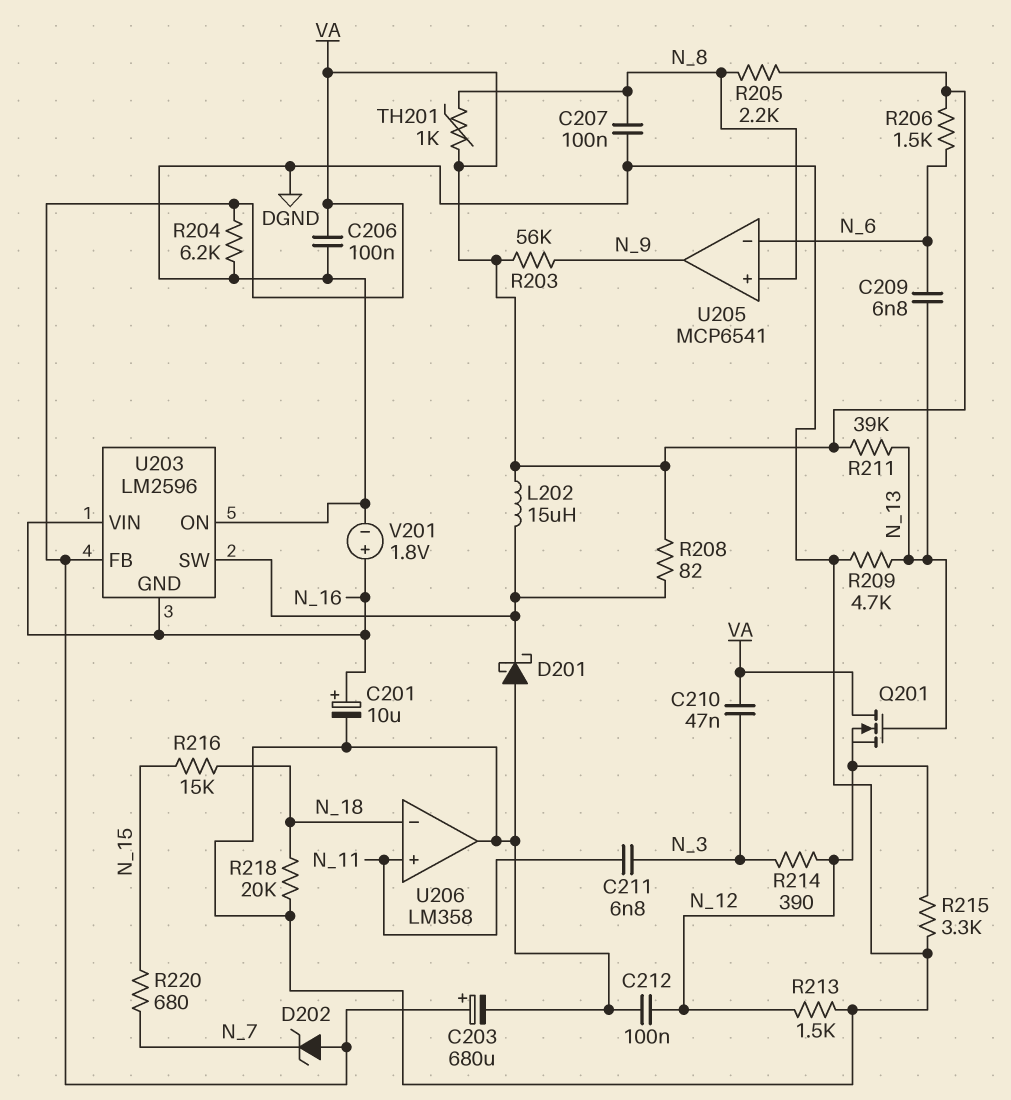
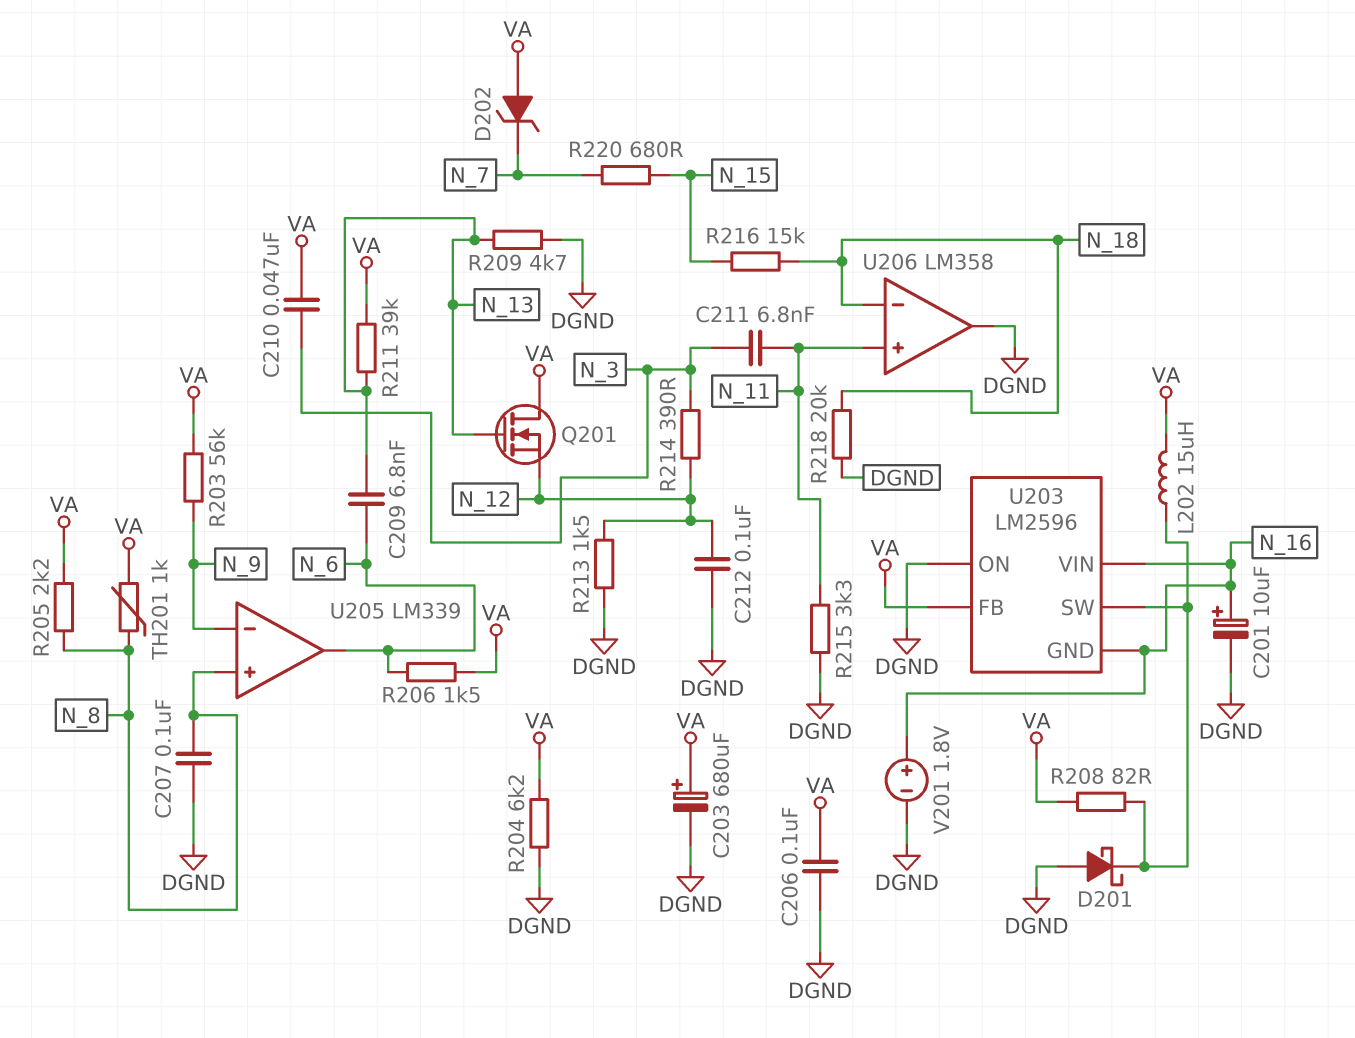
R215: 3.3k (DGND, N_12) -> 3.3k (DGND, N_11)
U205: MCP6541 -> LM339
U205 pin in-: N_6 -> N_9
U205 pin out: N_9 -> N_6

